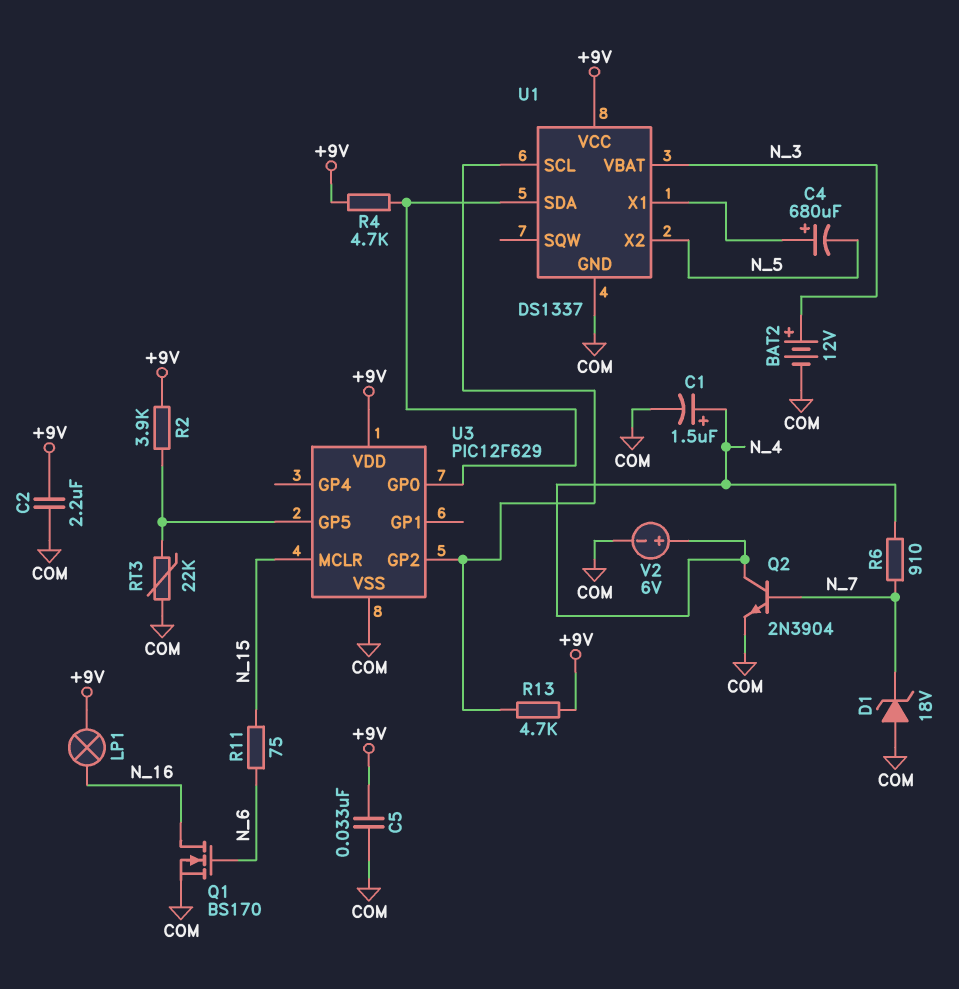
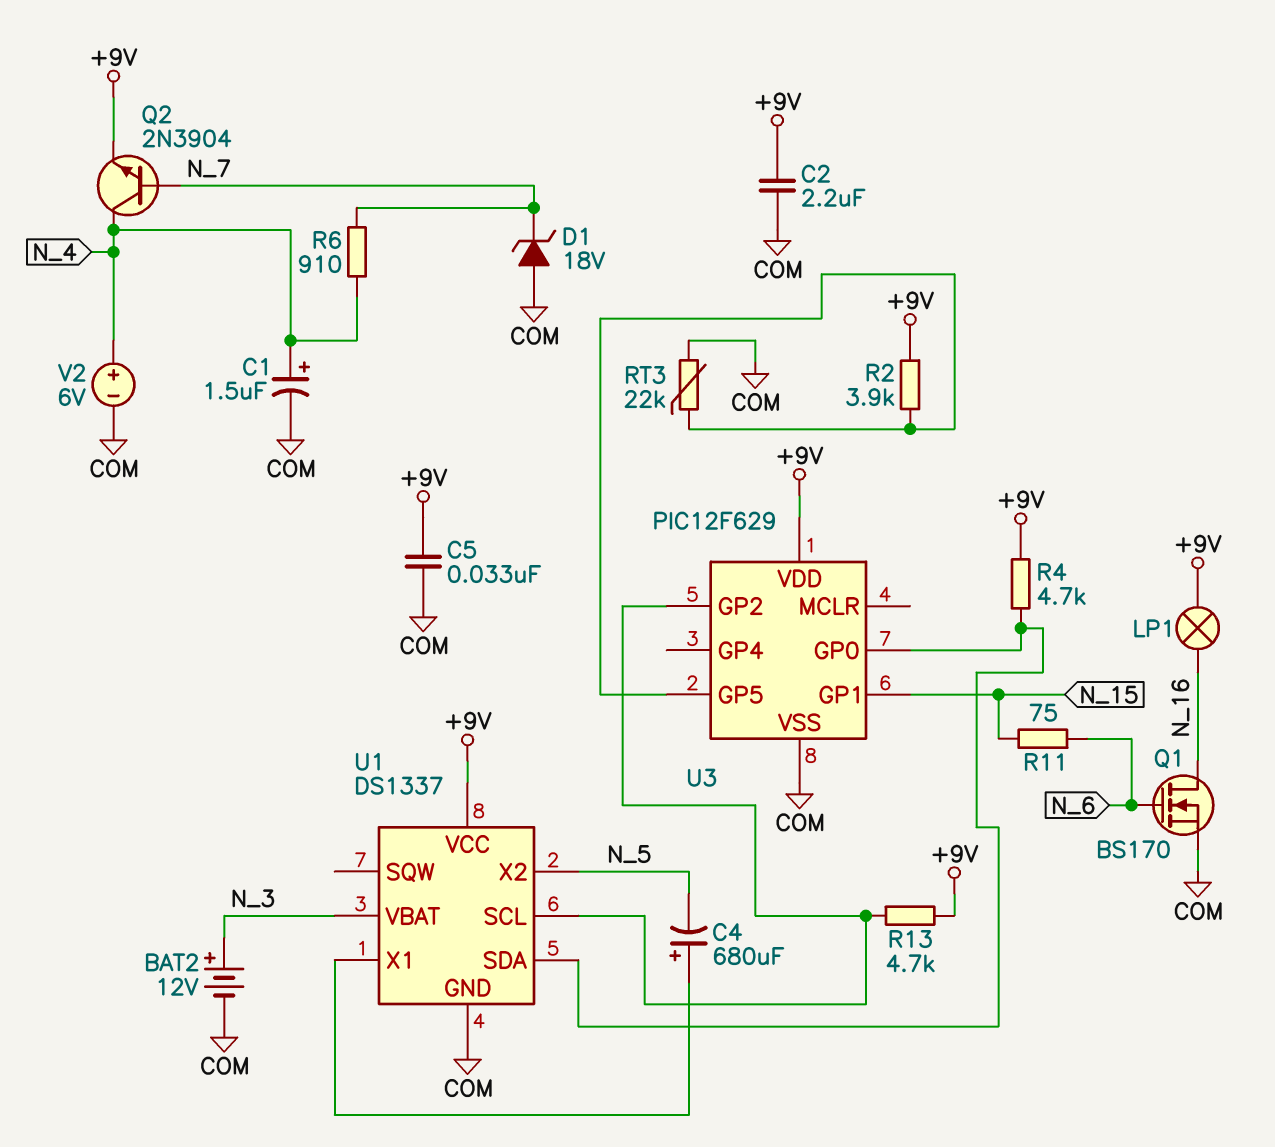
Q2: NPN 2N3904 (B N_7, C N_4, E COM) -> NPN 2N3904 (B N_7, C N_4, E +9V)
U3 pin GP1: none -> N_15
U3 pin MCLR: N_15 -> none

